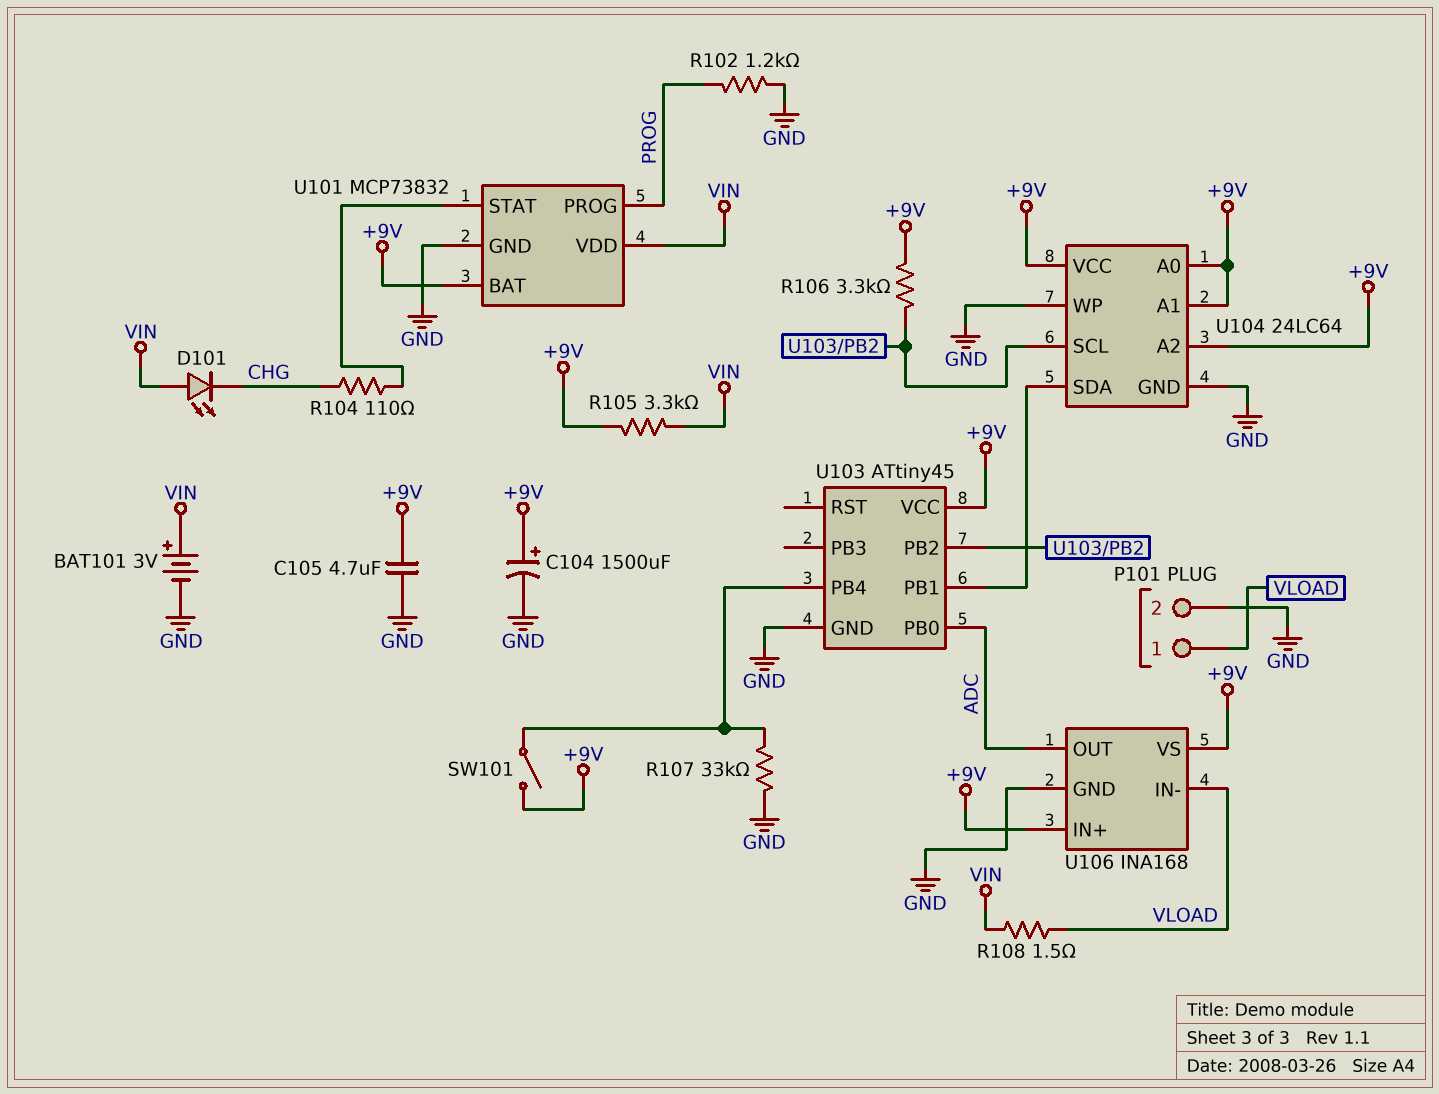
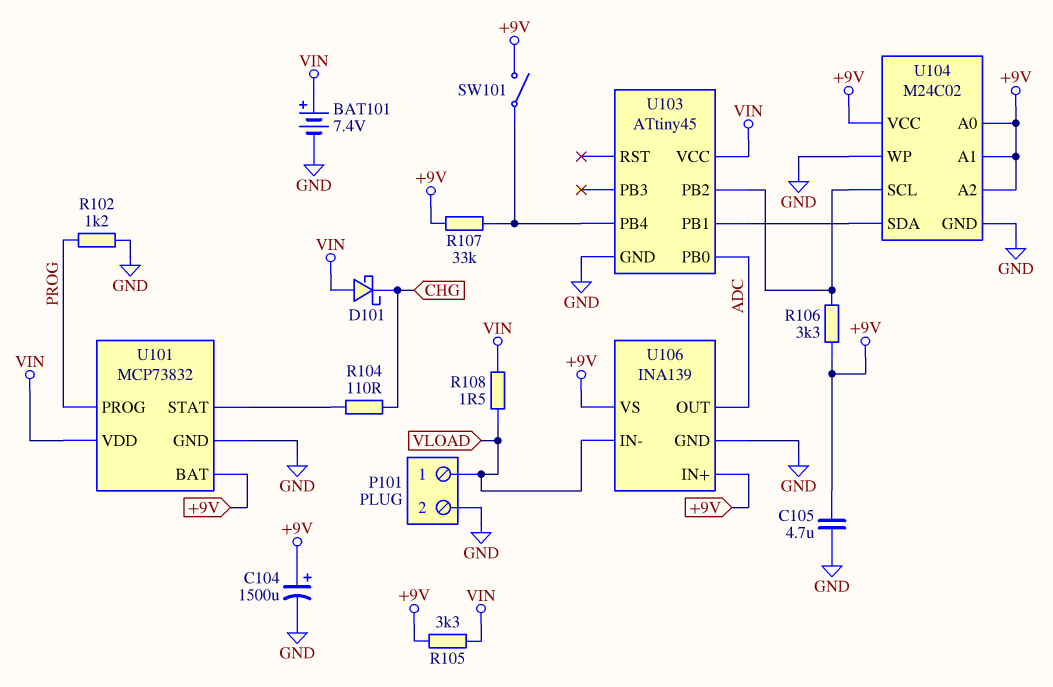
BAT101: 3V (plus VIN, minus GND) -> 7.4V (plus VIN, minus GND)
D101: LED (A VIN, K CHG) -> schottky (A VIN, K CHG)
R107: 33k (GND, U103/PB4) -> 33k (+9V, U103/PB4)
U103 pin VCC: +9V -> VIN
U104: 24LC64 -> M24C02
U106: INA168 -> INA139

